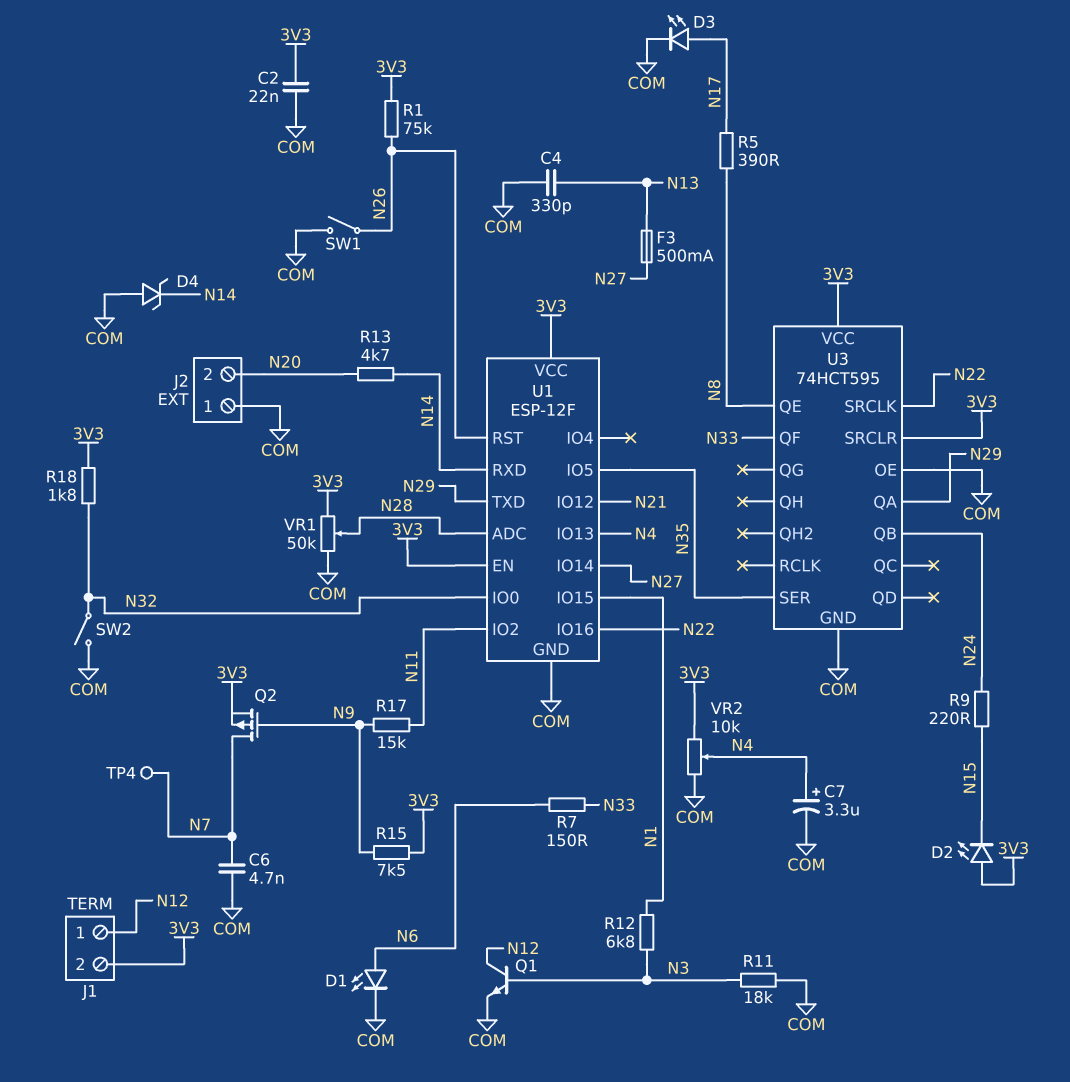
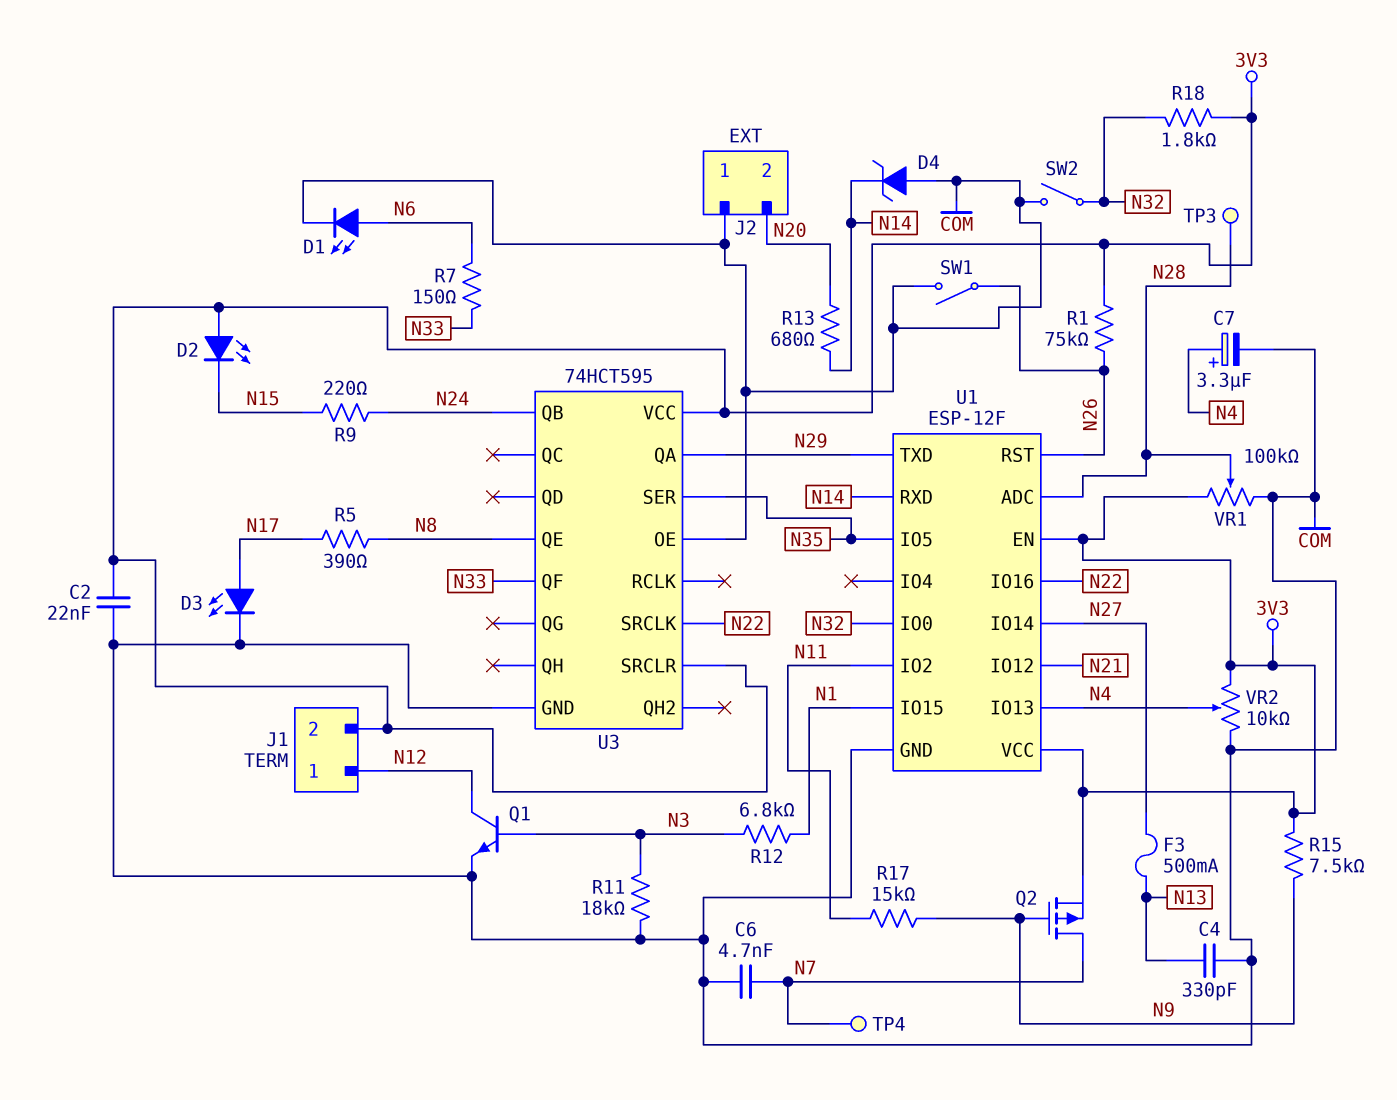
R13: 4.7k (N14, N20) -> 680 (N14, N20)
TP3: none -> test point (N28)
VR1: 50k (3V3, COM, wiper N28) -> 100k (3V3, COM, wiper N28)

